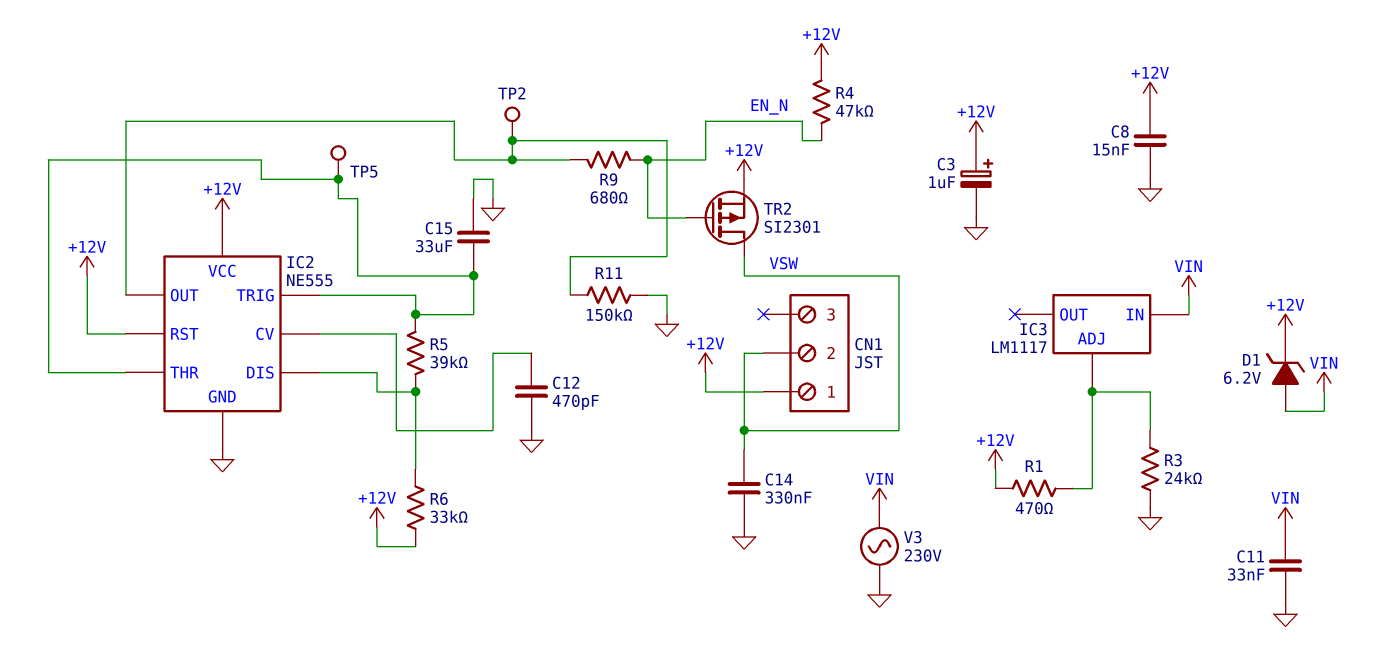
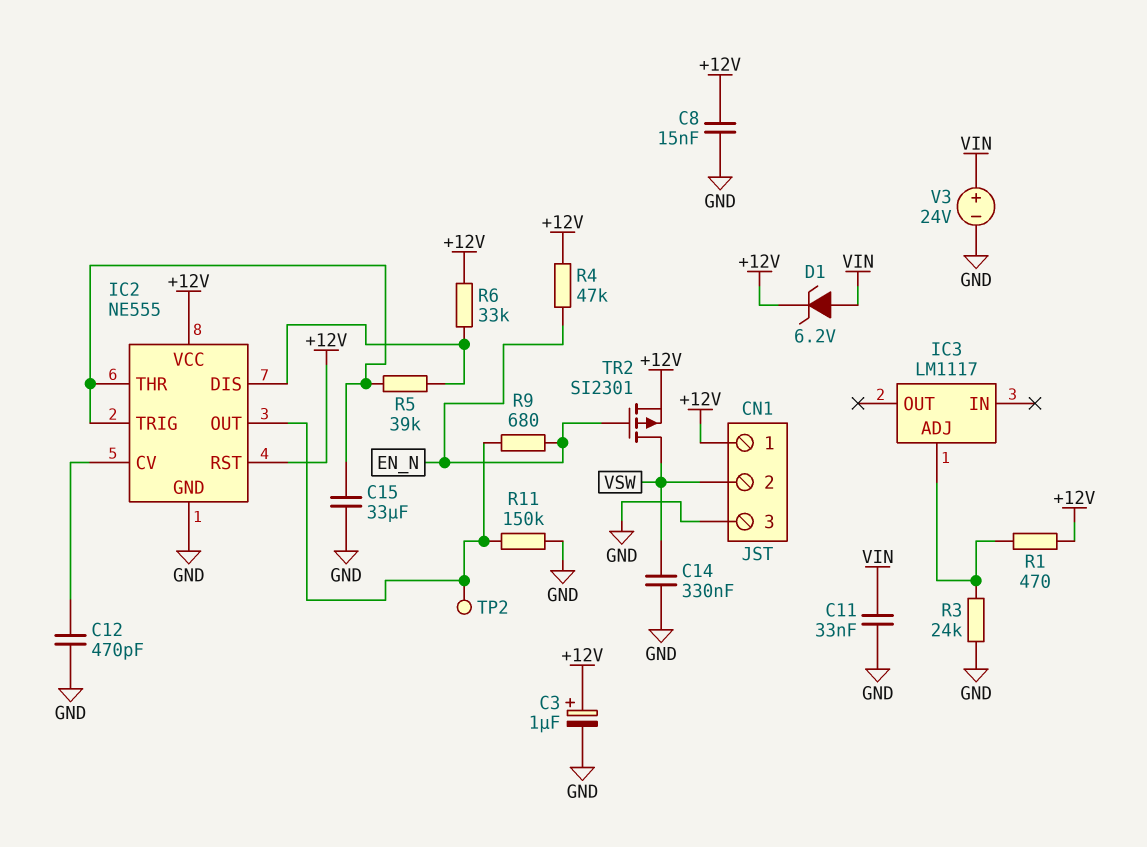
CN1 pin 3: none -> GND
IC3 pin IN: VIN -> none
TP5: test point (IC2/THR) -> none
V3: AC 230V (GND, VIN) -> 24V (plus VIN, minus GND)

